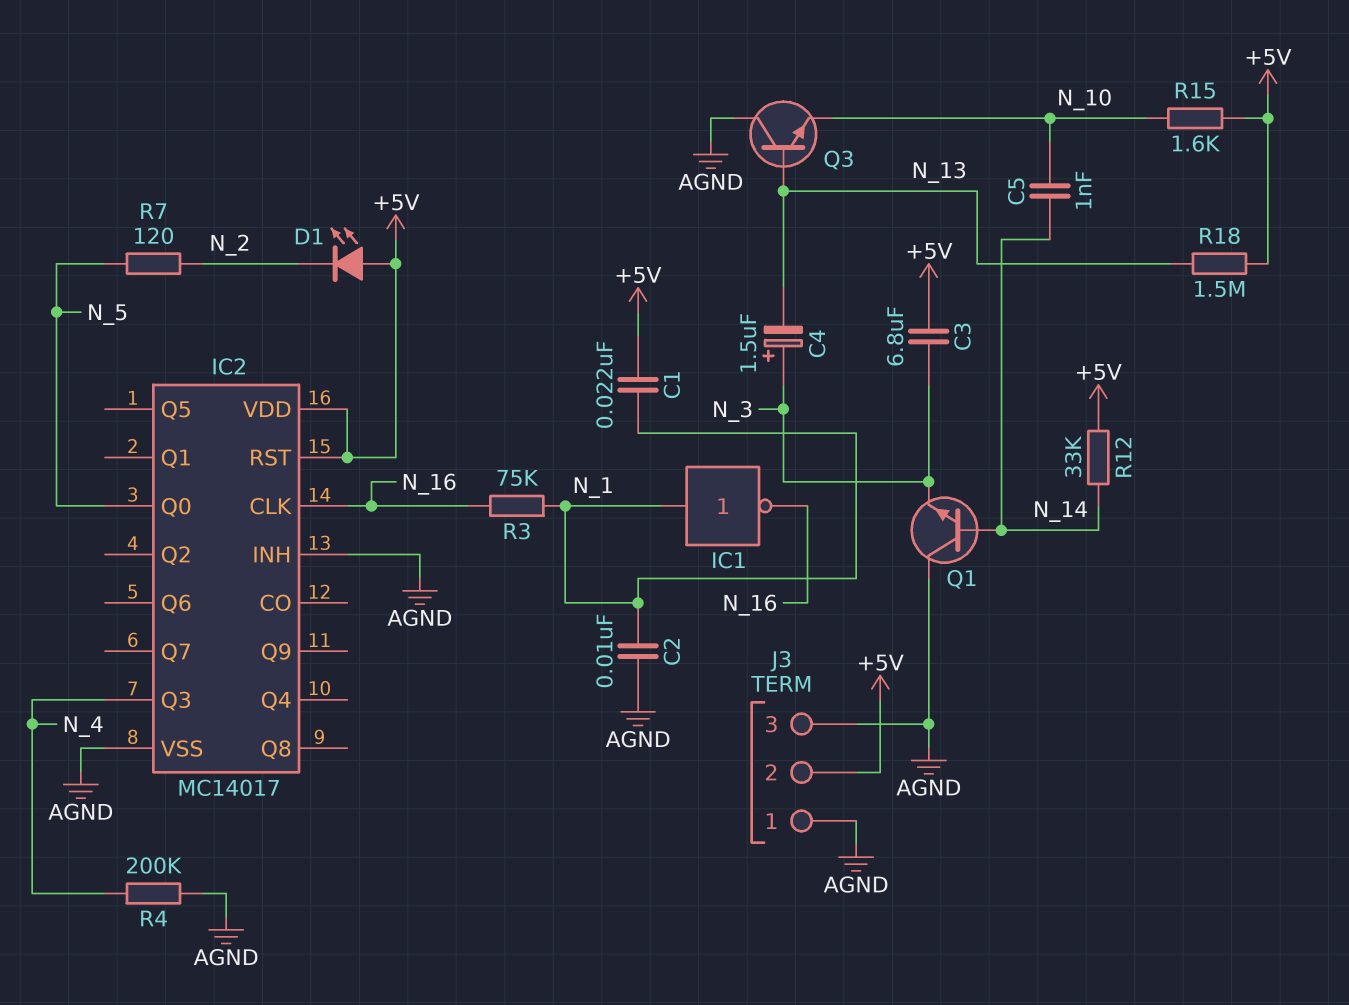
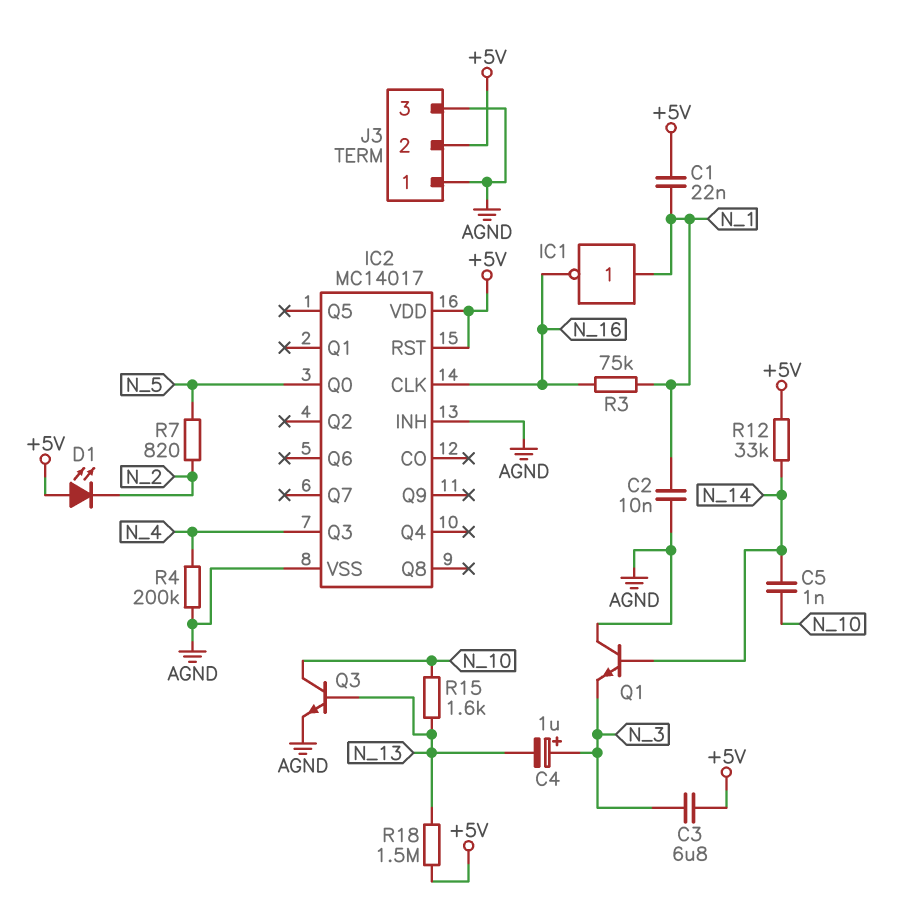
C4: 1.5uF (plus N_3, minus N_13) -> 1uF (plus N_3, minus N_13)
Q3: NPN (B N_13, C AGND, E N_10) -> NPN (B N_13, C N_10, E AGND)
R7: 120 (N_2, N_5) -> 820 (N_2, N_5)
R15: 1.6k (+5V, N_10) -> 1.6k (N_10, N_13)

